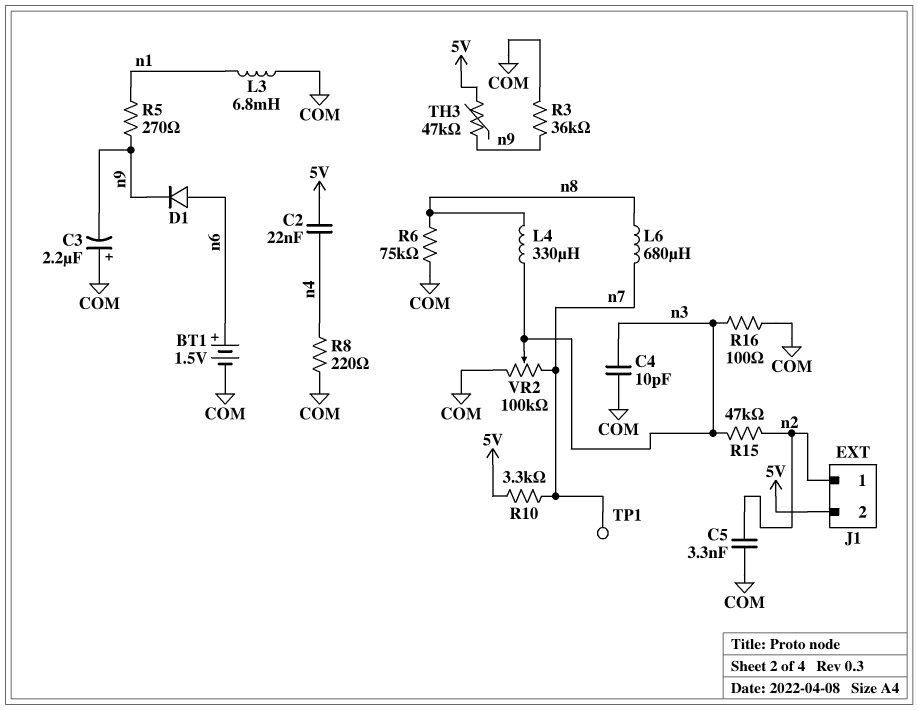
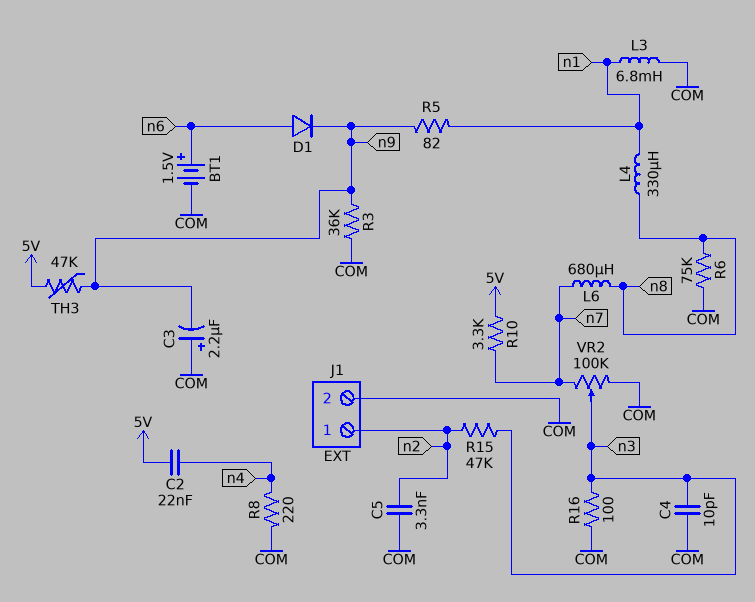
J1 pin 2: 5V -> COM
L4: 330uH (n3, n8) -> 330uH (n1, n8)
R5: 270 (n1, n9) -> 82 (n1, n9)
TP1: test point (n7) -> none

